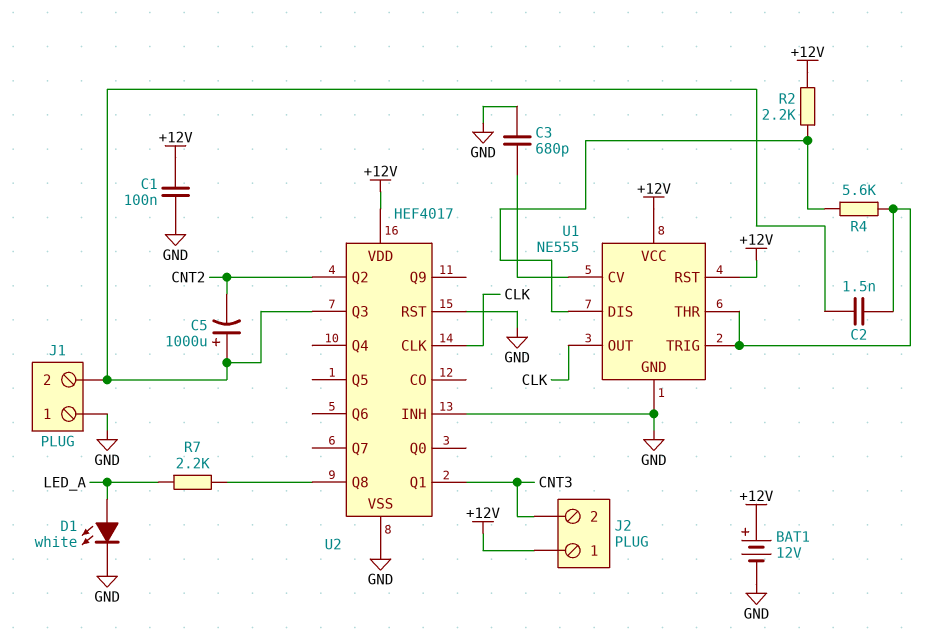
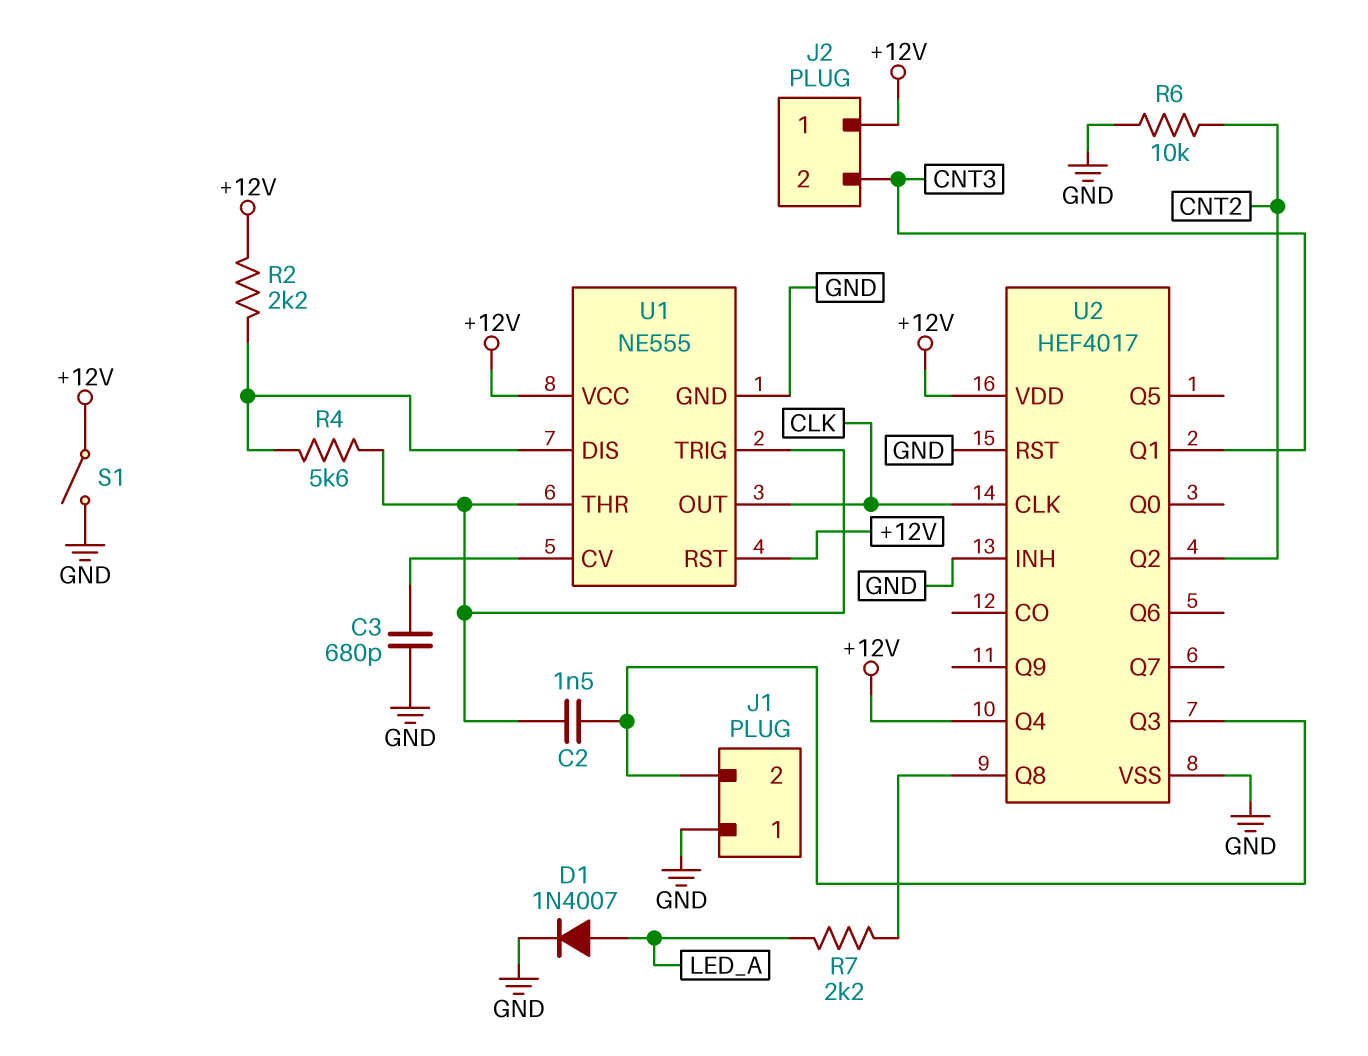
BAT1: 12V (plus +12V, minus GND) -> none
C1: 100nF (+12V, GND) -> none
C5: 1000uF (plus J1/2, minus CNT2) -> none
D1: LED white (A LED_A, K GND) -> diode 1N4007 (A LED_A, K GND)
R6: none -> 10k (CNT2, GND)
S1: none -> switch (+12V, GND)
U2 pin Q4: none -> +12V

